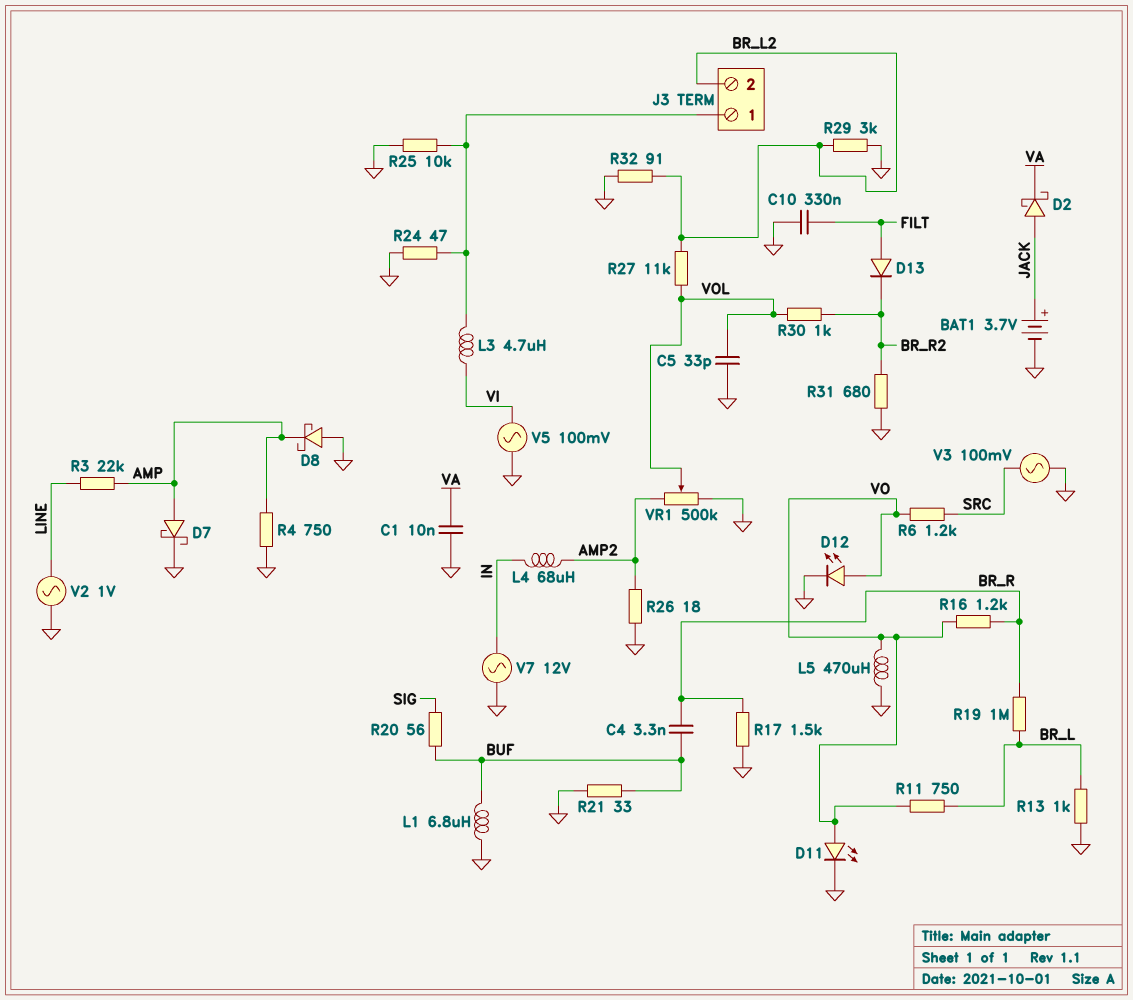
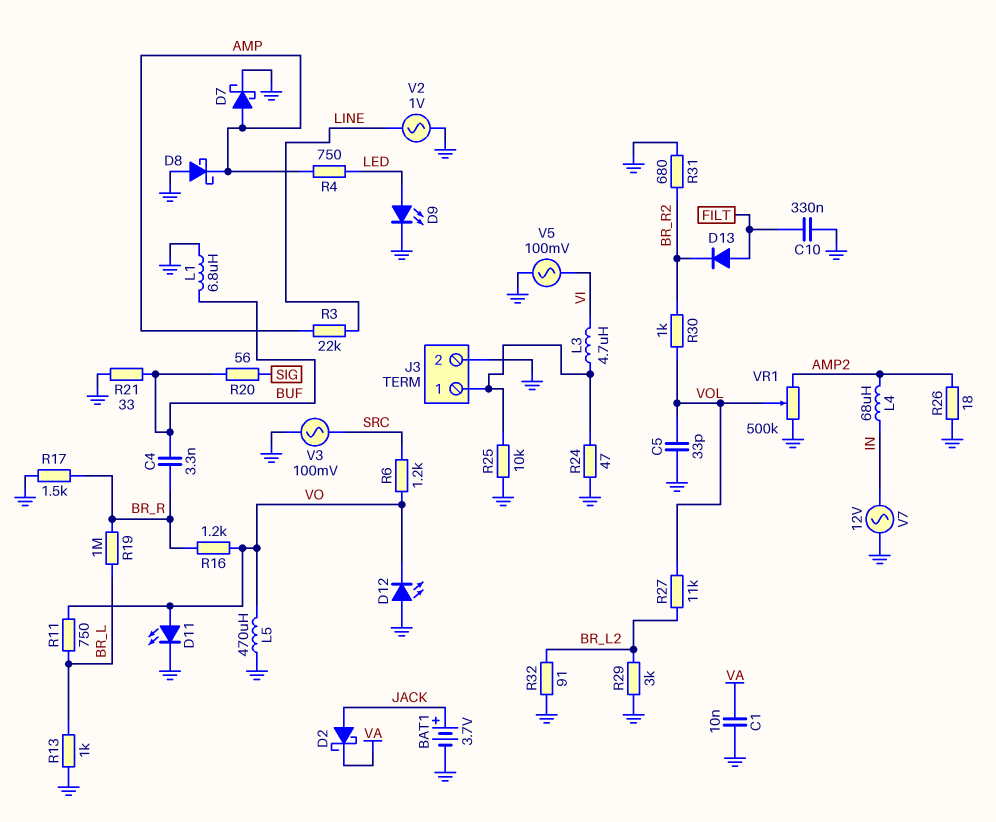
D9: none -> LED (A LED, K GND)
D12: LED (A VO, K GND) -> LED (A GND, K VO)
J3 pin 2: BR_L2 -> GND
R4: 750 (AMP, GND) -> 750 (AMP, LED)

